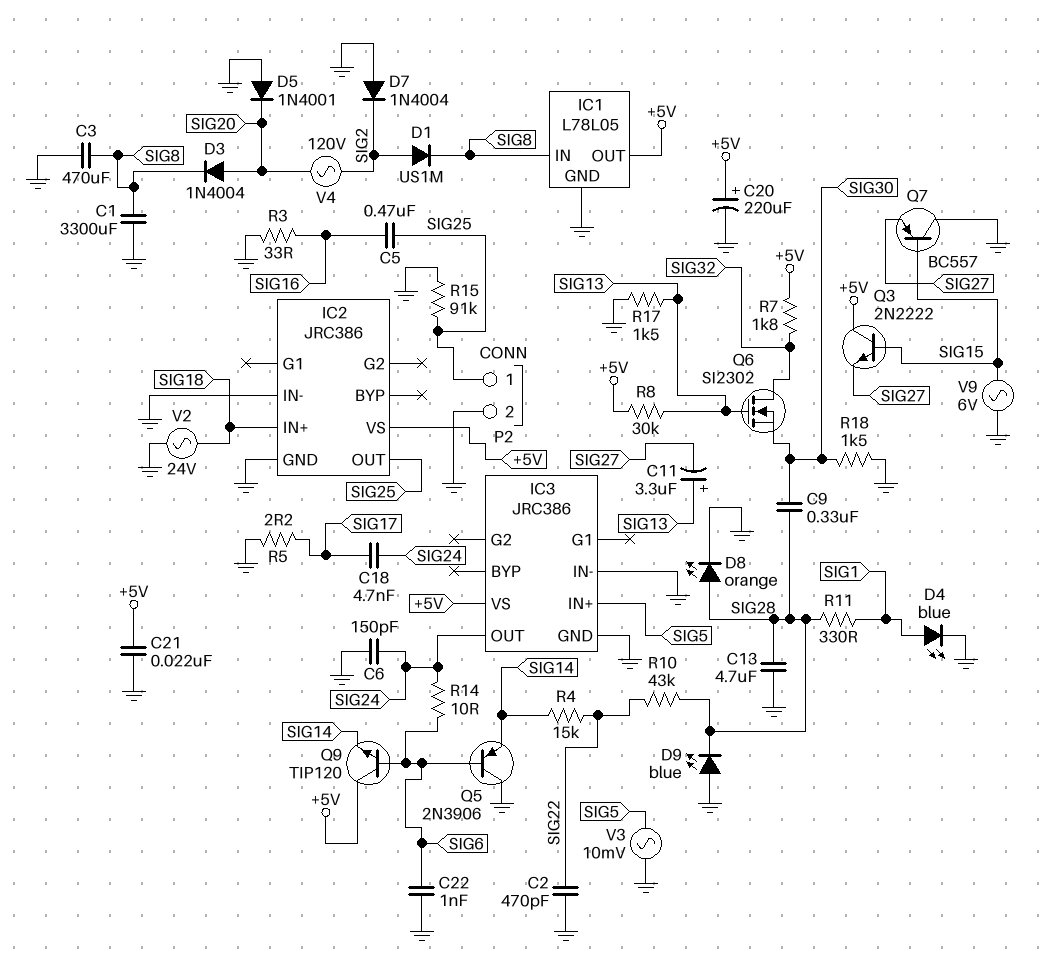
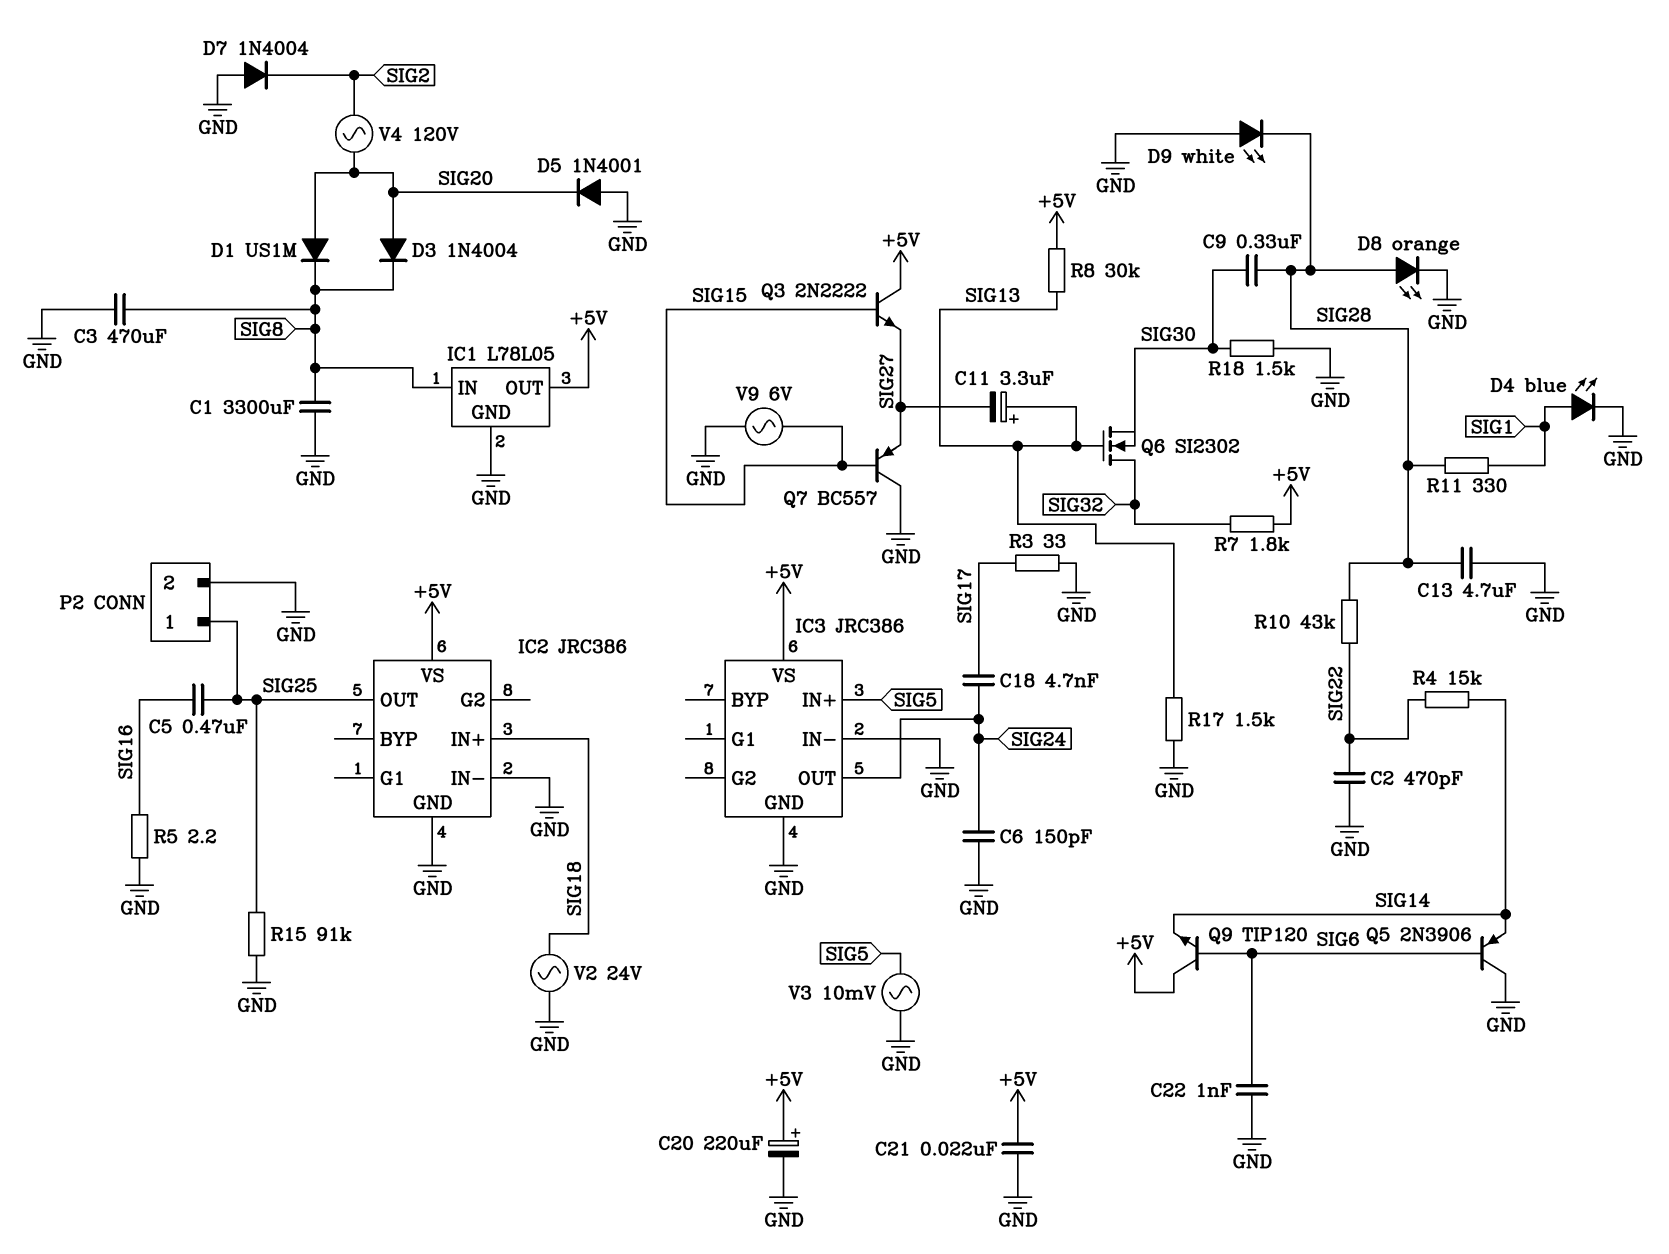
D1: diode US1M (A SIG2, K SIG8) -> diode US1M (A SIG20, K SIG8)
D9: LED blue (A GND, K SIG28) -> LED white (A GND, K SIG28)
R3: 33 (GND, SIG16) -> 33 (GND, SIG17)
R5: 2.2 (GND, SIG17) -> 2.2 (GND, SIG16)
R14: 10 (SIG6, SIG24) -> none

